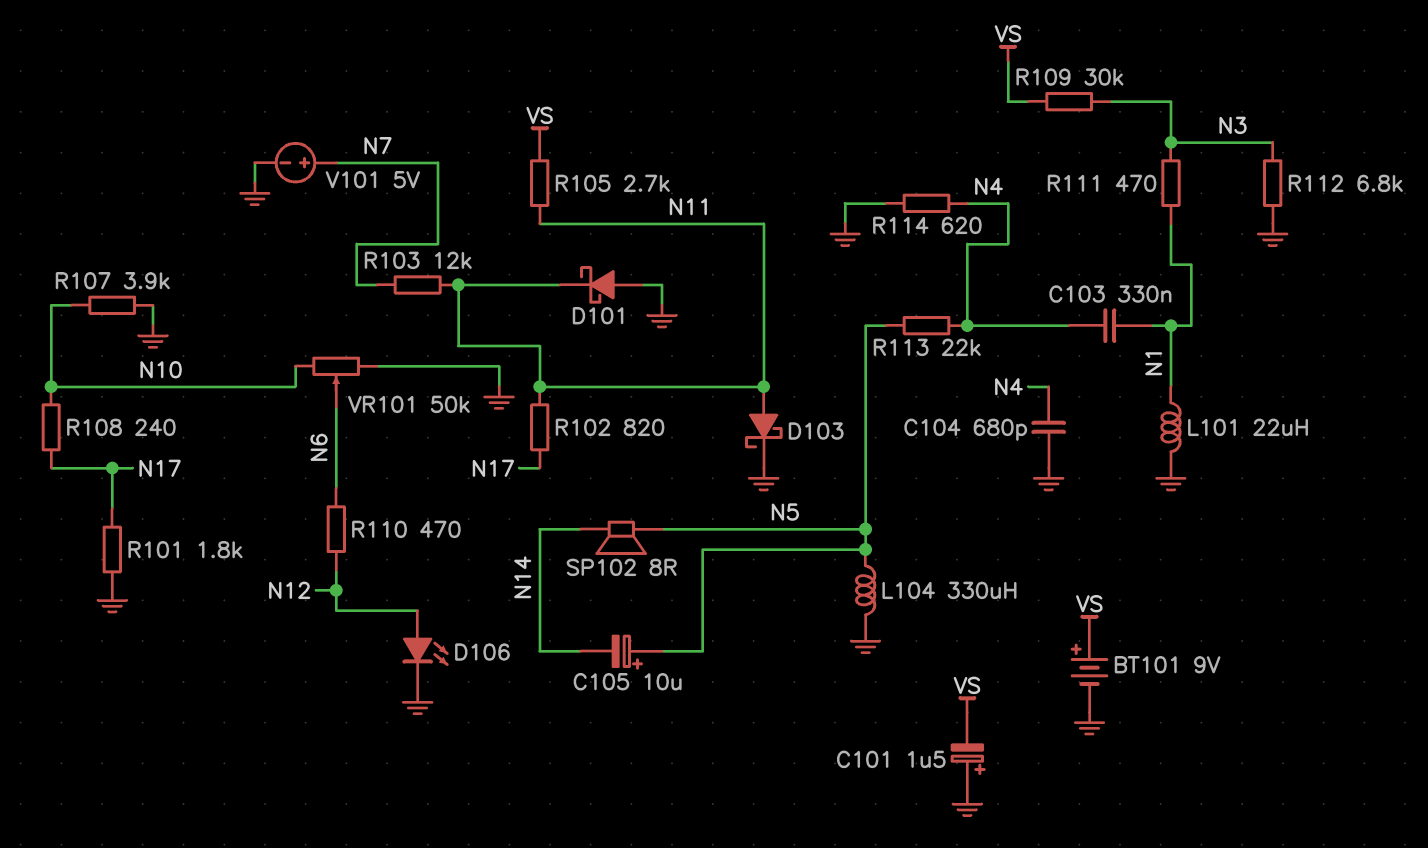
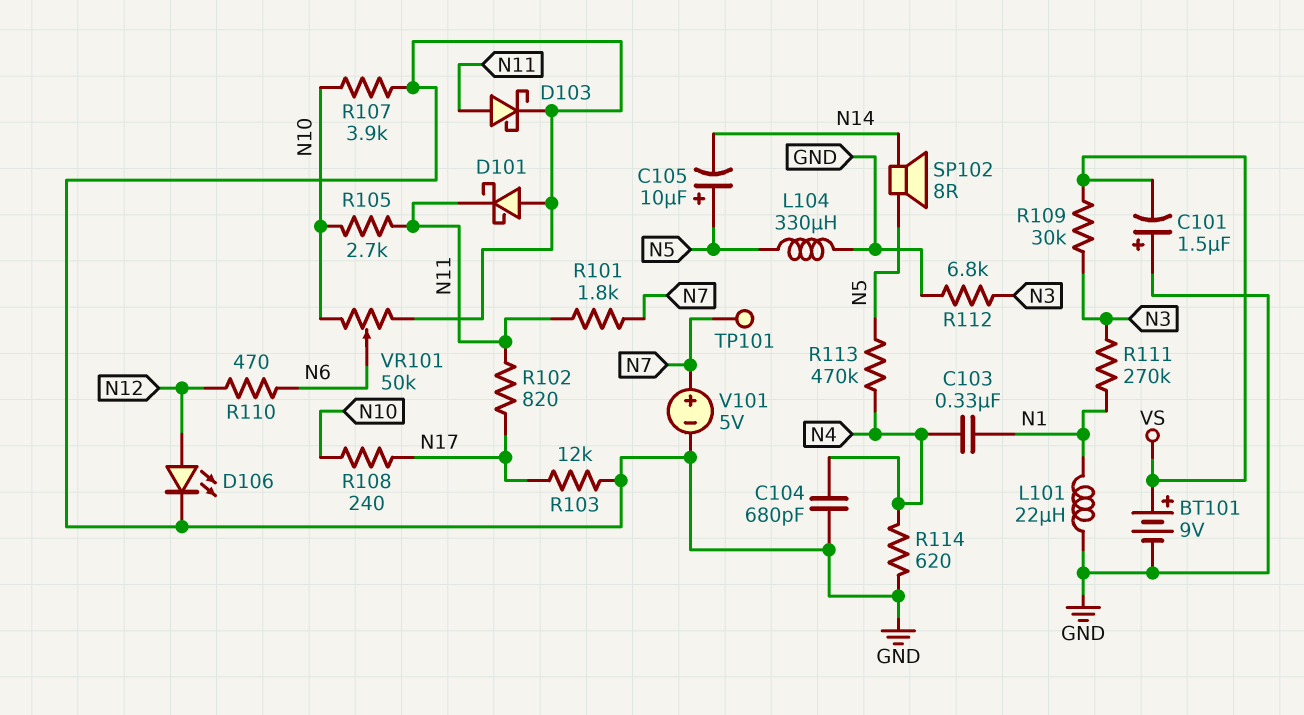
R101: 1.8k (GND, N17) -> 1.8k (N7, N11)
R103: 12k (N7, N11) -> 12k (GND, N17)
R105: 2.7k (N11, VS) -> 2.7k (N10, N11)
R111: 470 (N1, N3) -> 270k (N1, N3)
R113: 22k (N4, N5) -> 470k (N4, N5)
TP101: none -> test point (N7)

